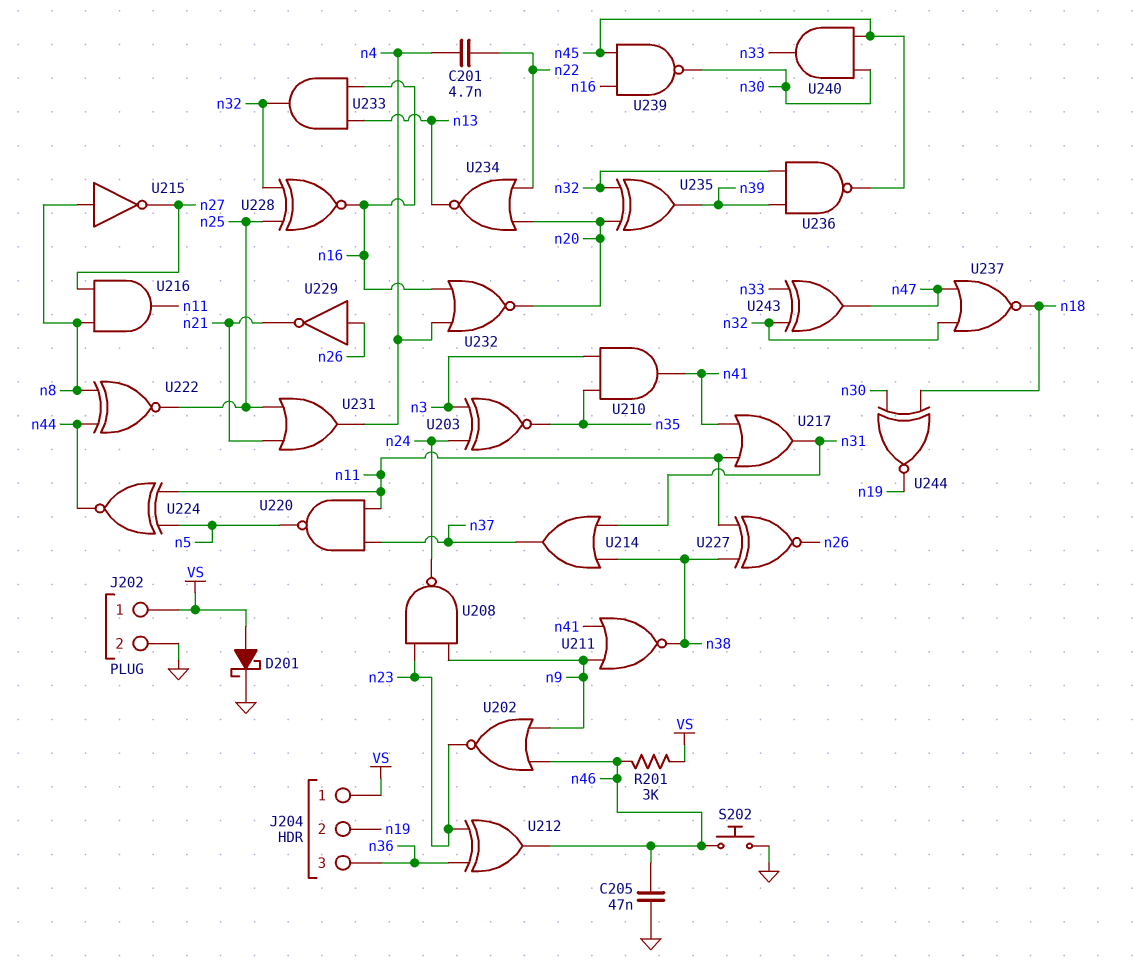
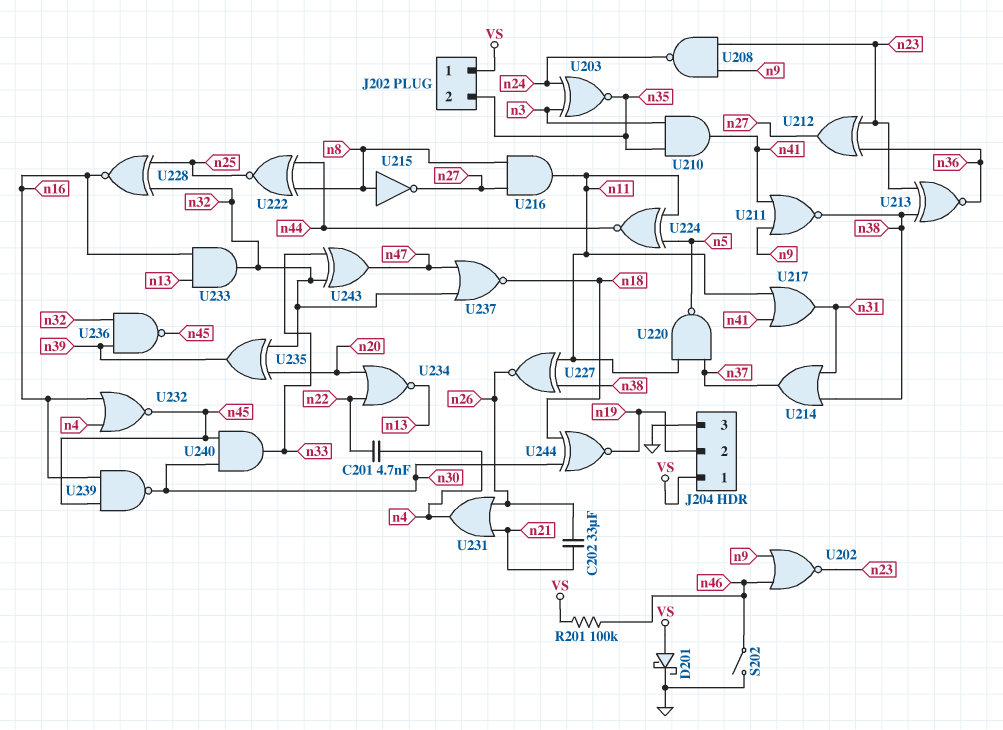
C202: none -> 33uF (n21, n26)
C205: 47nF (GND, n46) -> none
J202 pin 2: GND -> n35
J204 pin 3: n36 -> GND
R201: 3k (VS, n46) -> 100k (VS, n46)
S202: button (GND, n46) -> switch (GND, n46)
U212: XOR (in n23, in n36, out n46) -> XOR (in n23, in n36, out n27)
U213: none -> XNOR (in n23, in n38, out n36)
U229: NOT (in n26, out n21) -> none
U231: OR (in n21, in n25, out n4) -> OR (in n21, in n26, out n4)
U232: NOR (in n4, in n16, out n20) -> NOR (in n4, in n16, out n45)

